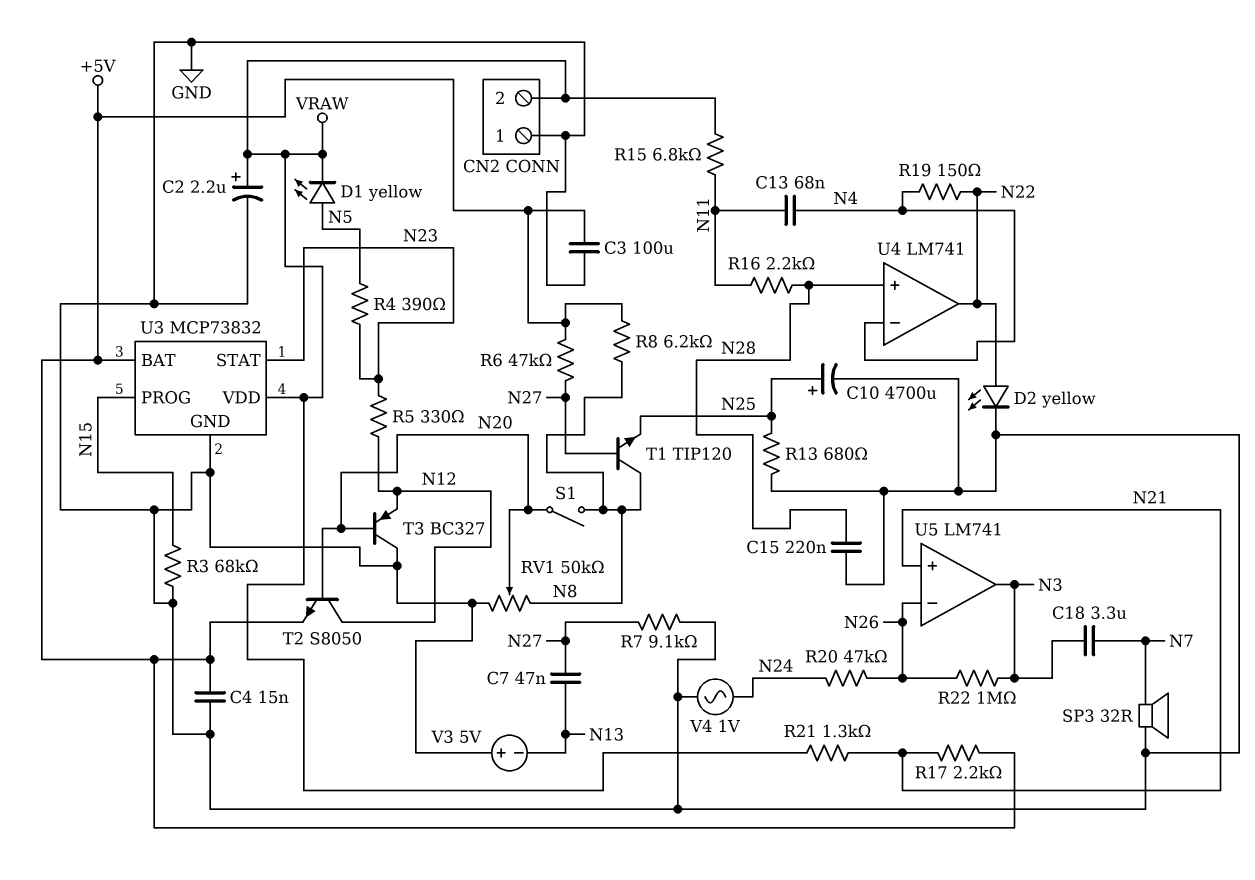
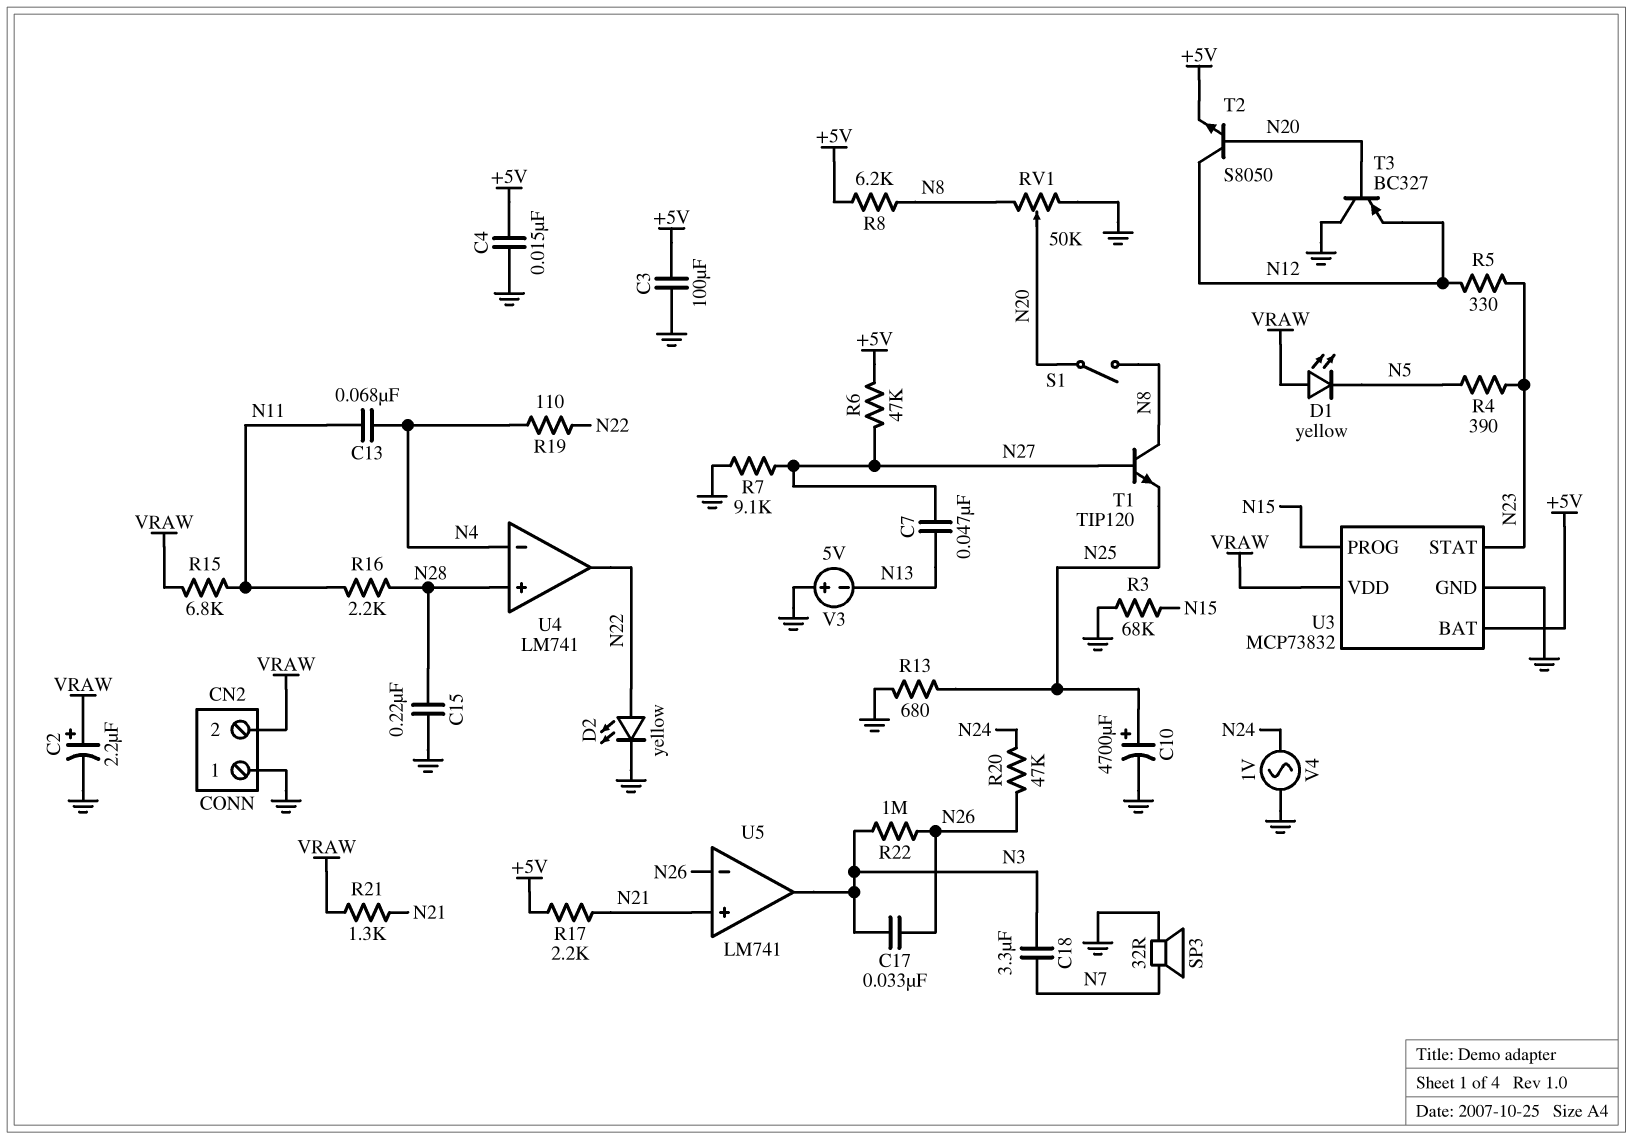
C17: none -> 33nF (N3, N26)
D1: LED yellow (A N5, K VRAW) -> LED yellow (A VRAW, K N5)
R19: 150 (N4, N22) -> 110 (N4, N22)

